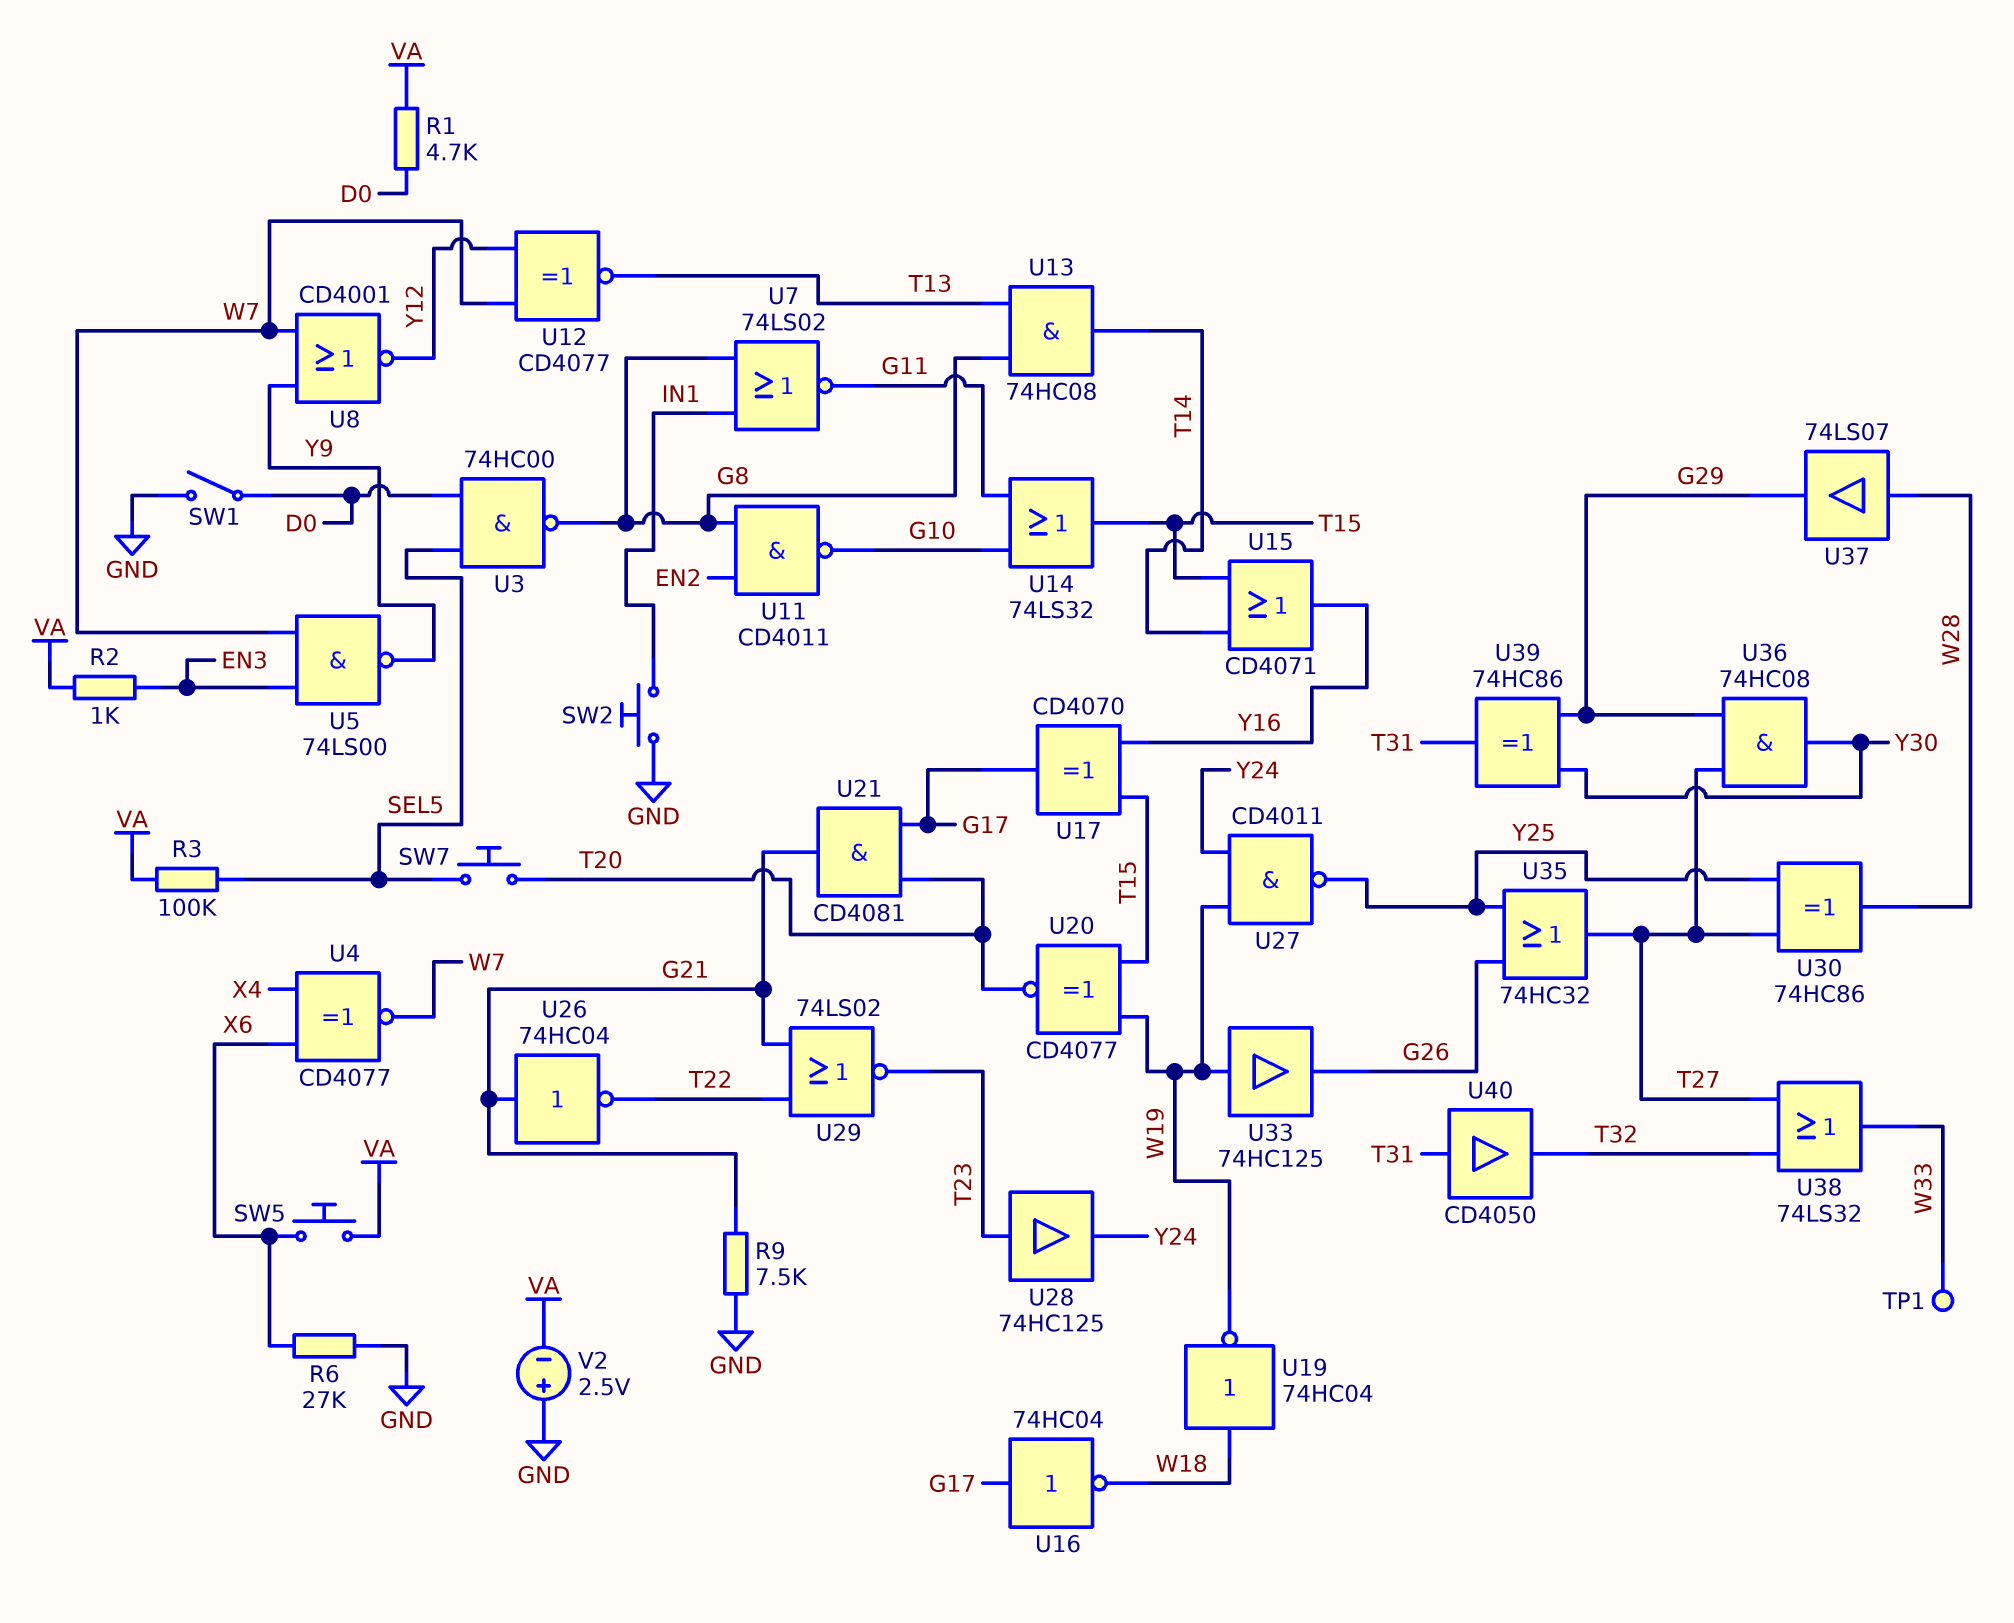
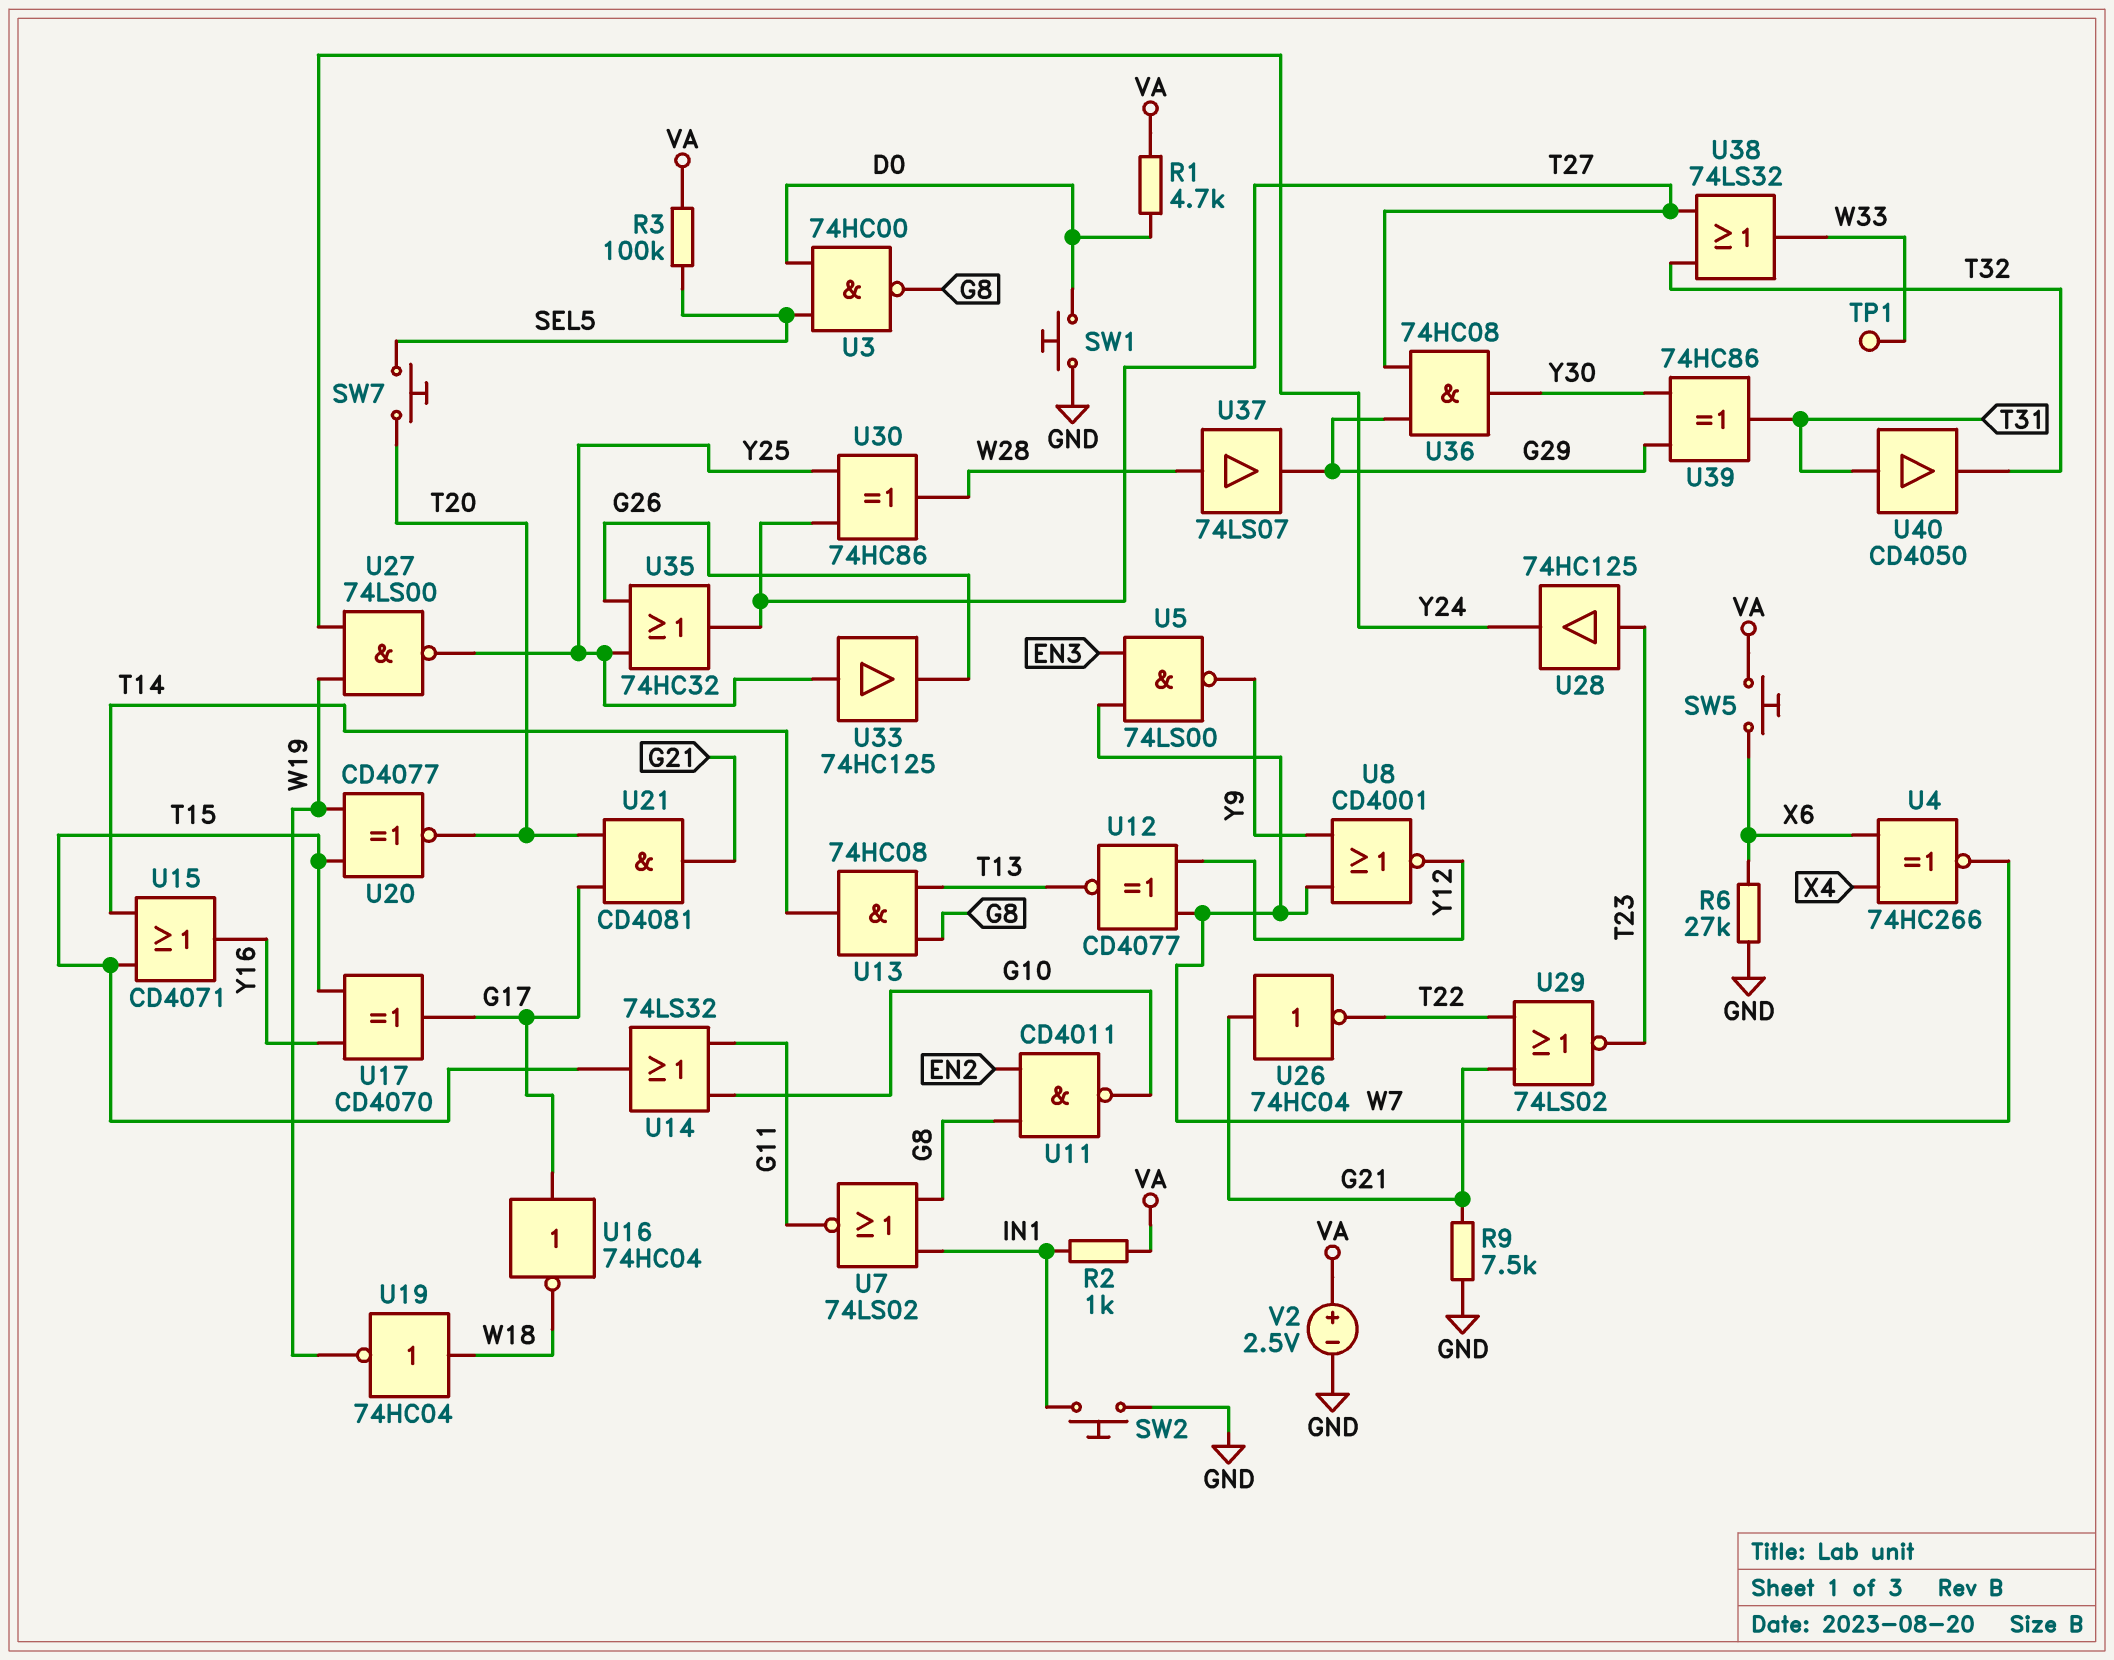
R2: 1k (EN3, VA) -> 1k (IN1, VA)
SW1: switch (D0, GND) -> button (D0, GND)
U4: XNOR CD4077 (in X4, in X6, out W7) -> XNOR 74HC266 (in X4, in X6, out W7)
U27: NAND CD4011 (in W19, in Y24, out Y25) -> NAND 74LS00 (in W19, in Y24, out Y25)
U33: buffer 74HC125 (in W19, out G26) -> buffer 74HC125 (in Y25, out G26)
V2: 2.5V (plus GND, minus VA) -> 2.5V (plus VA, minus GND)

